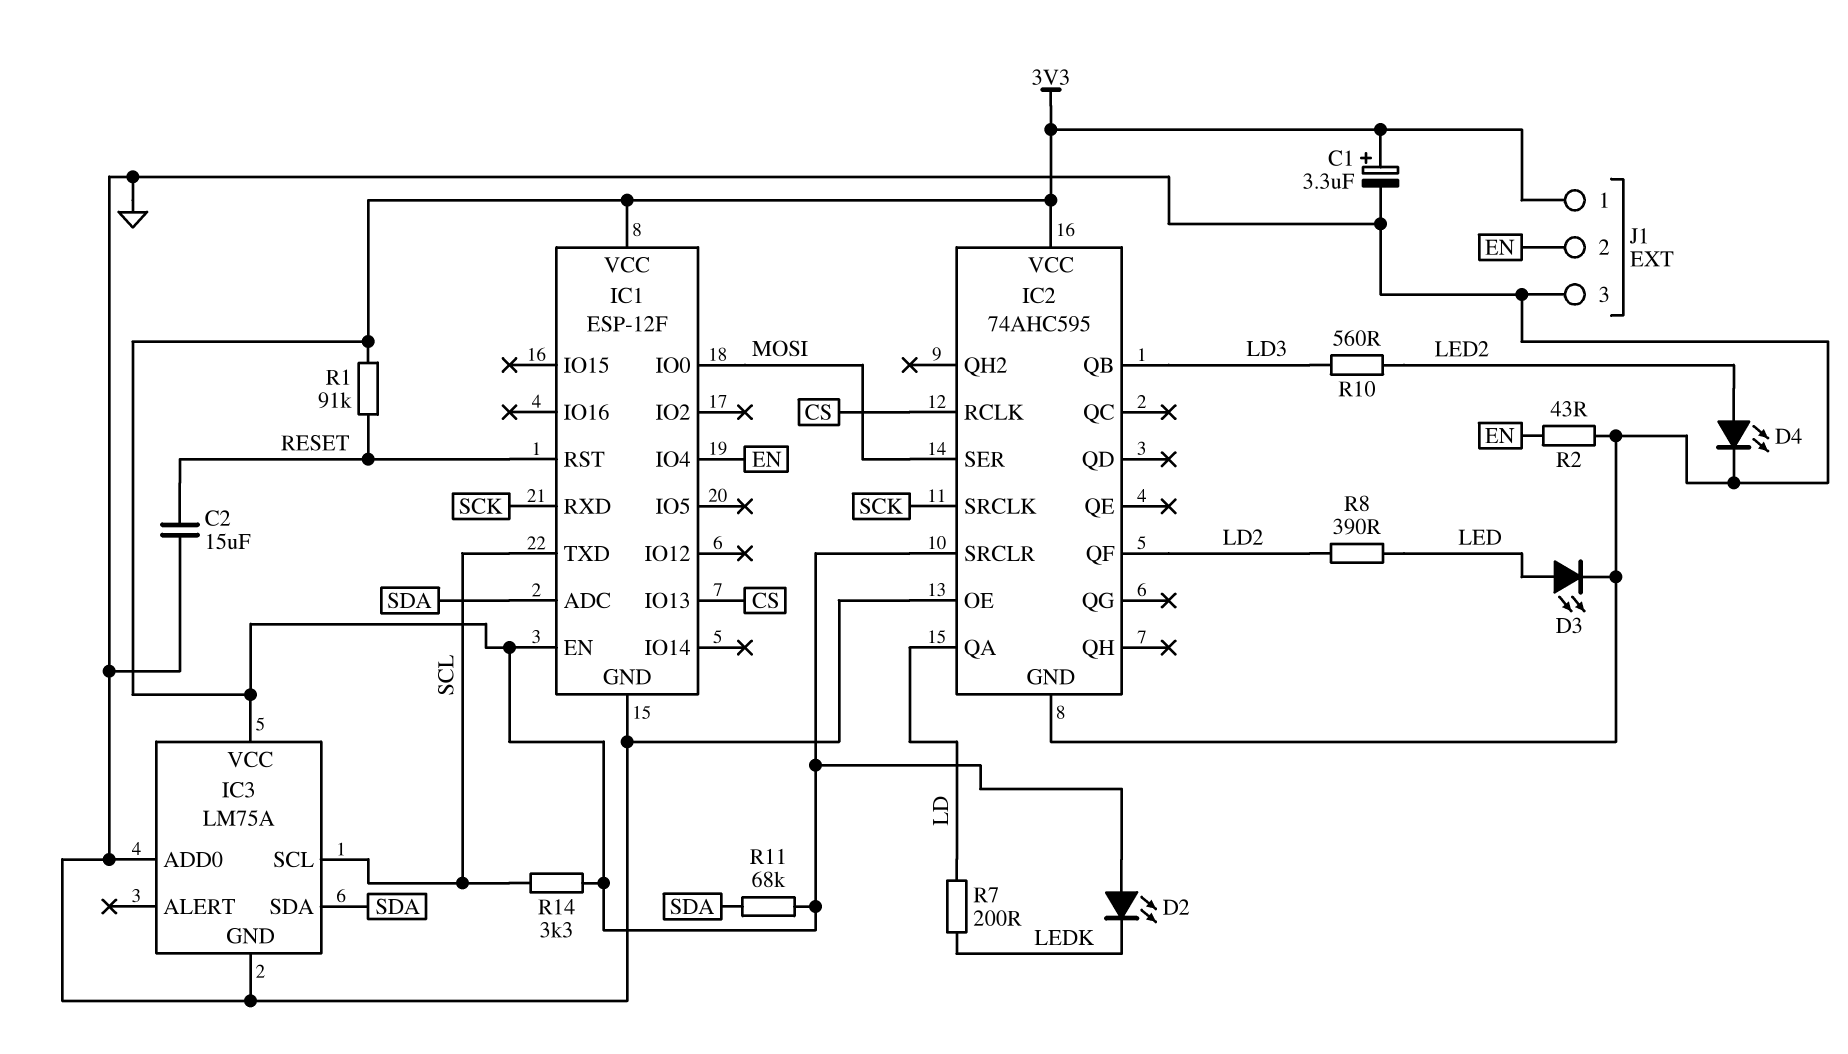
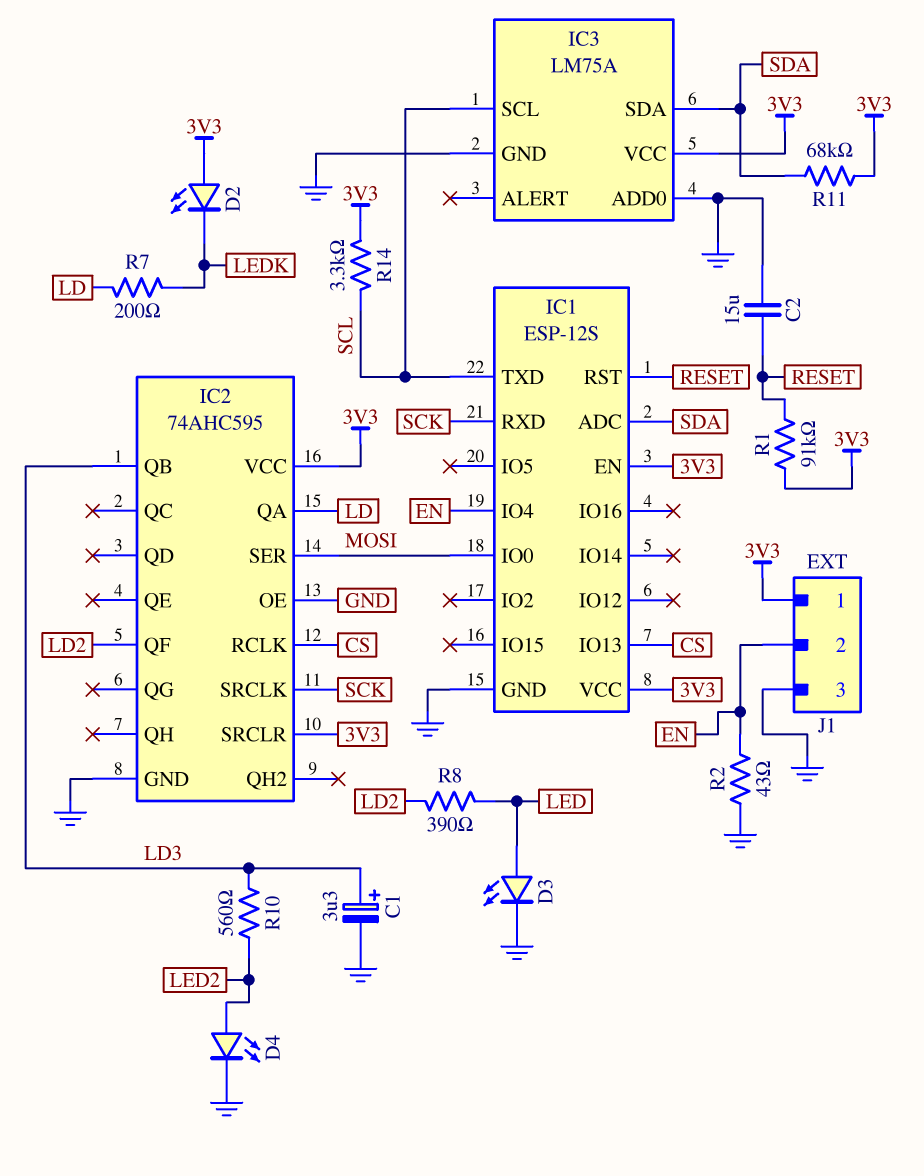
C1: 3.3uF (plus 3V3, minus GND) -> 3.3uF (plus LD3, minus GND)
IC1: ESP-12F -> ESP-12S

